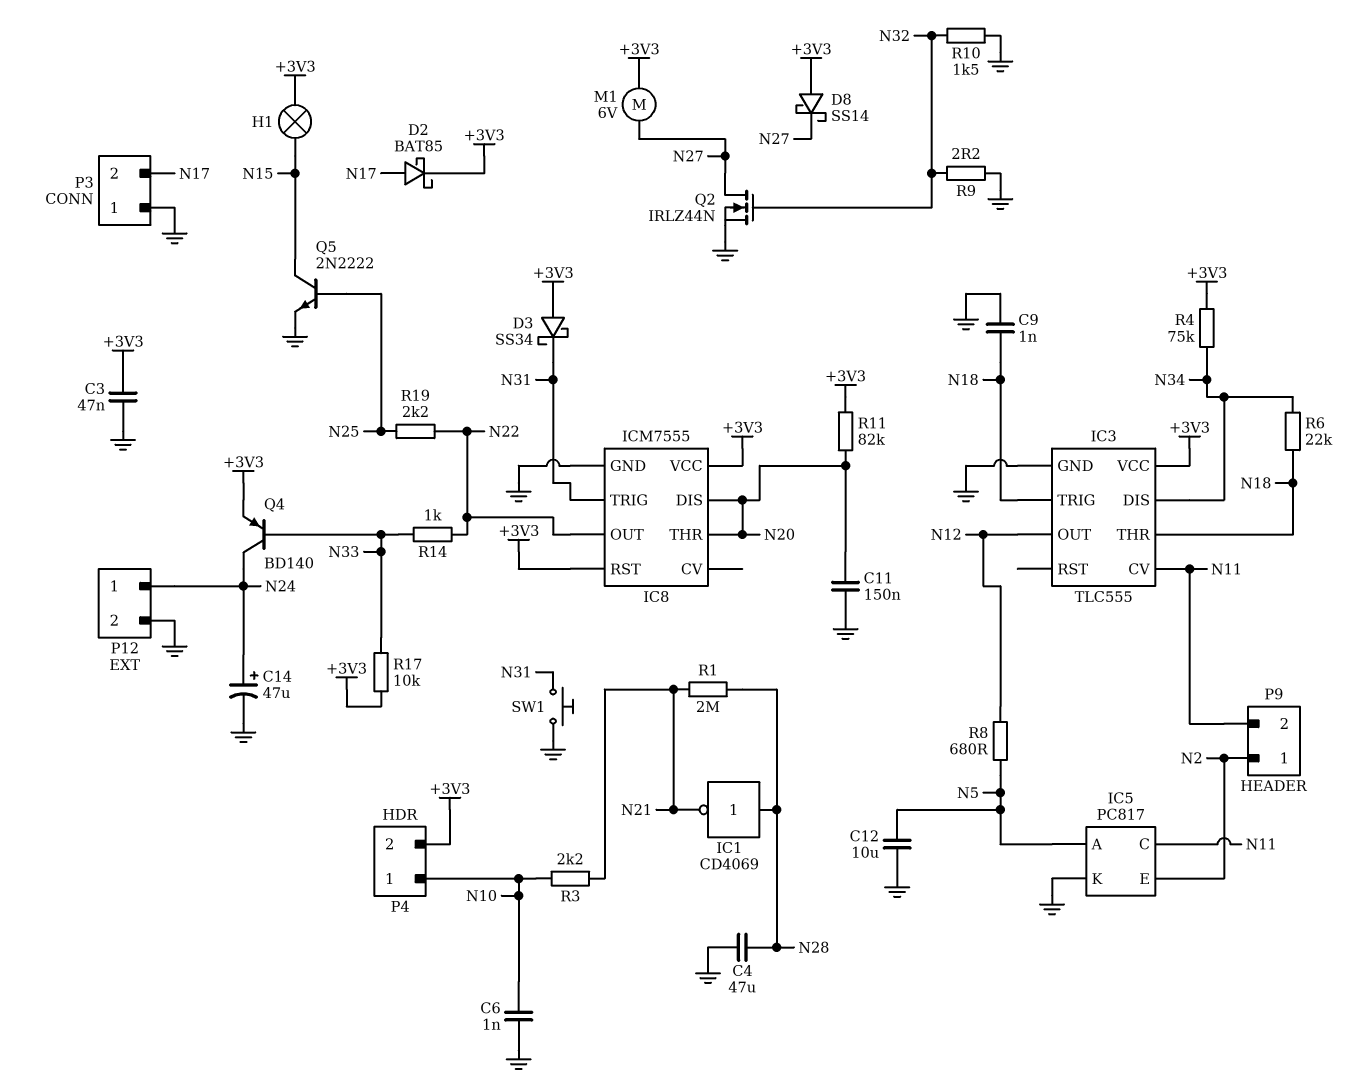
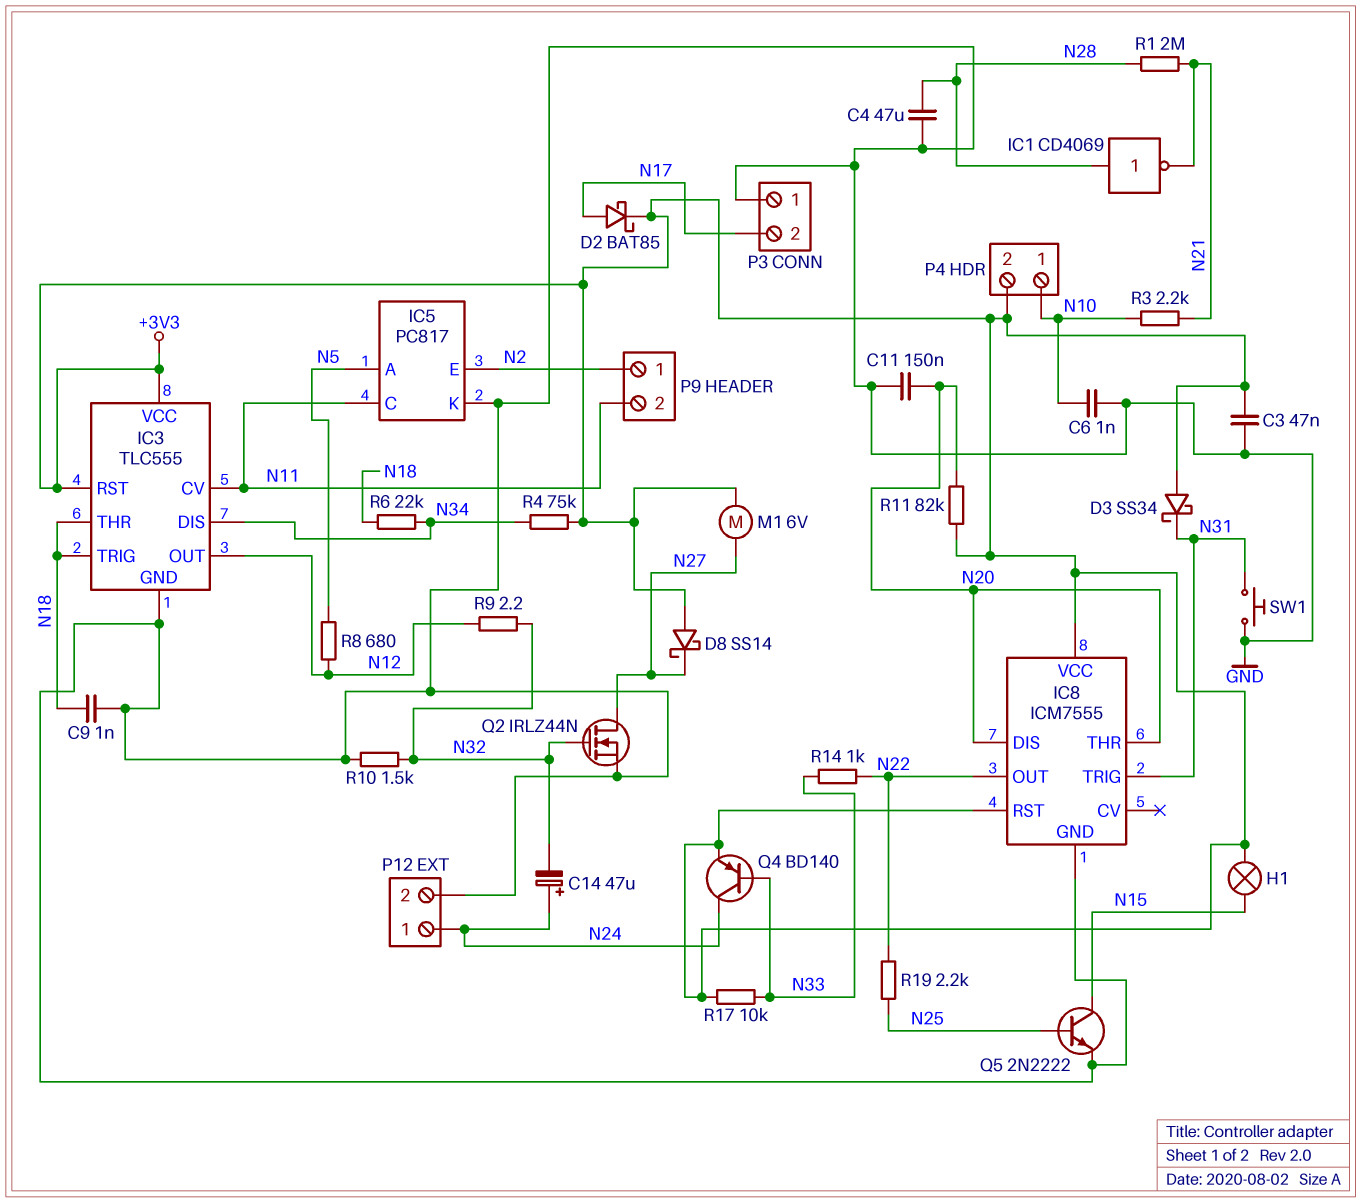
C12: 10uF (GND, N5) -> none
C14: 47uF (plus N24, minus GND) -> 47uF (plus N24, minus N32)
IC3 pin RST: none -> +3V3
R9: 2.2 (GND, N32) -> 2.2 (N12, N32)

